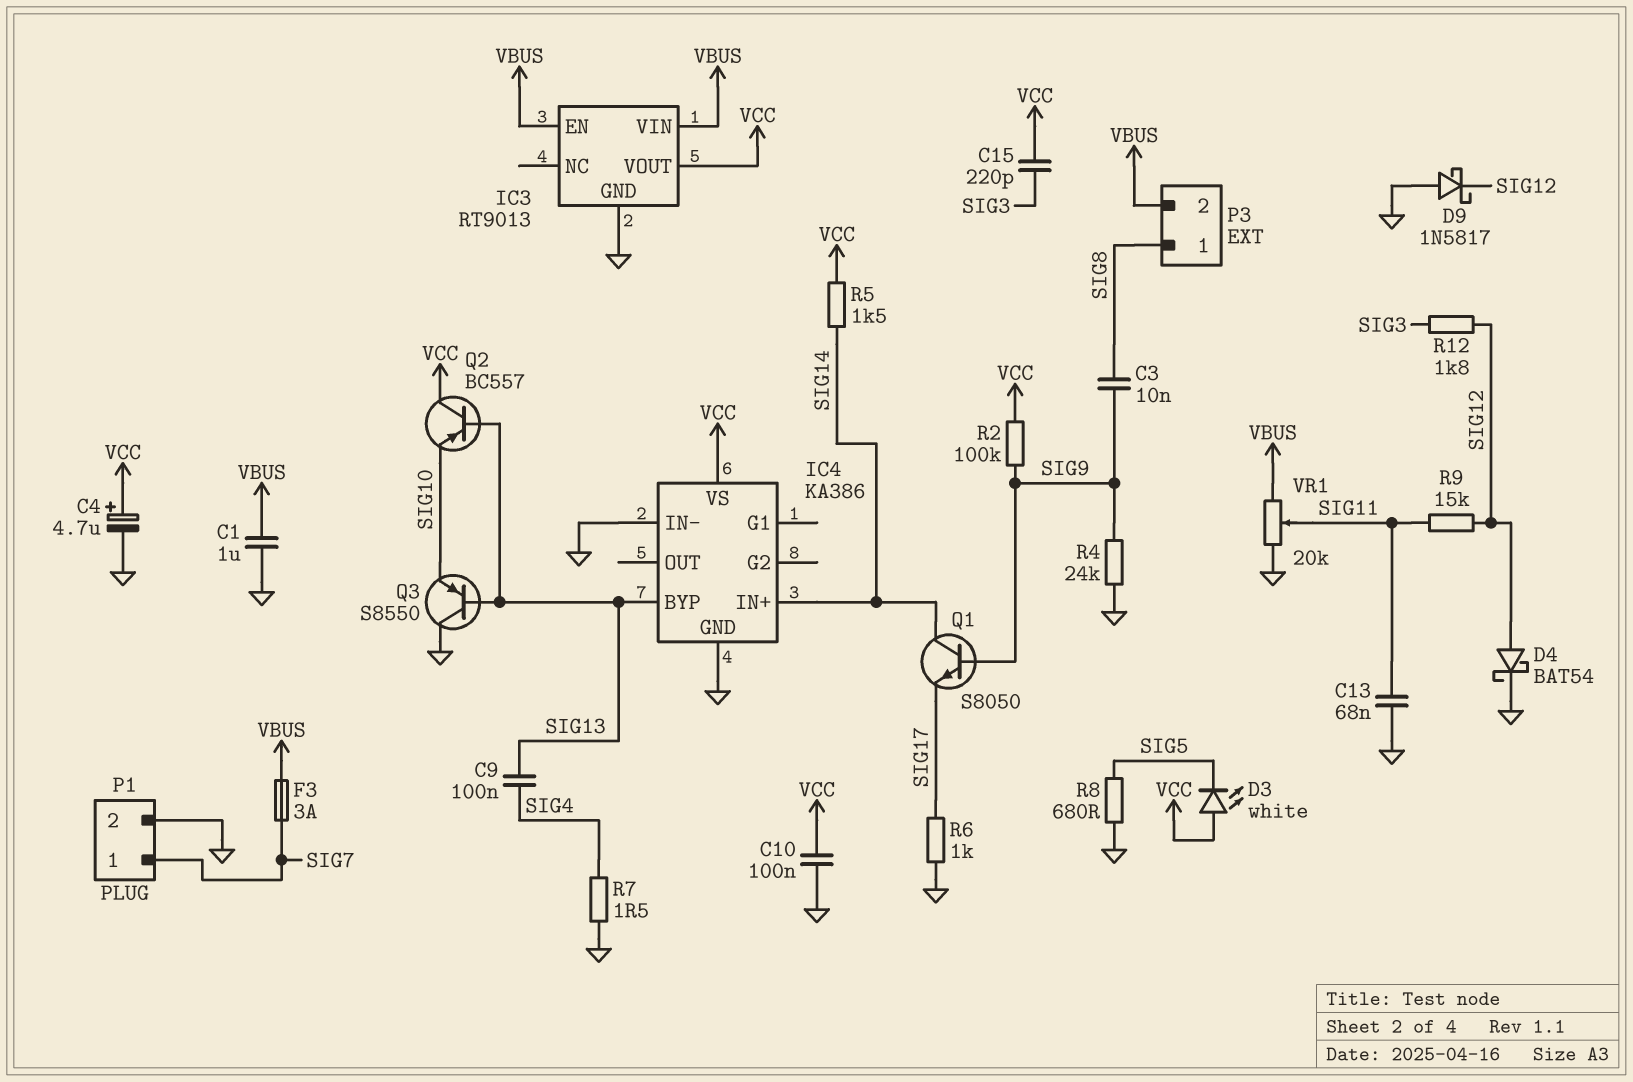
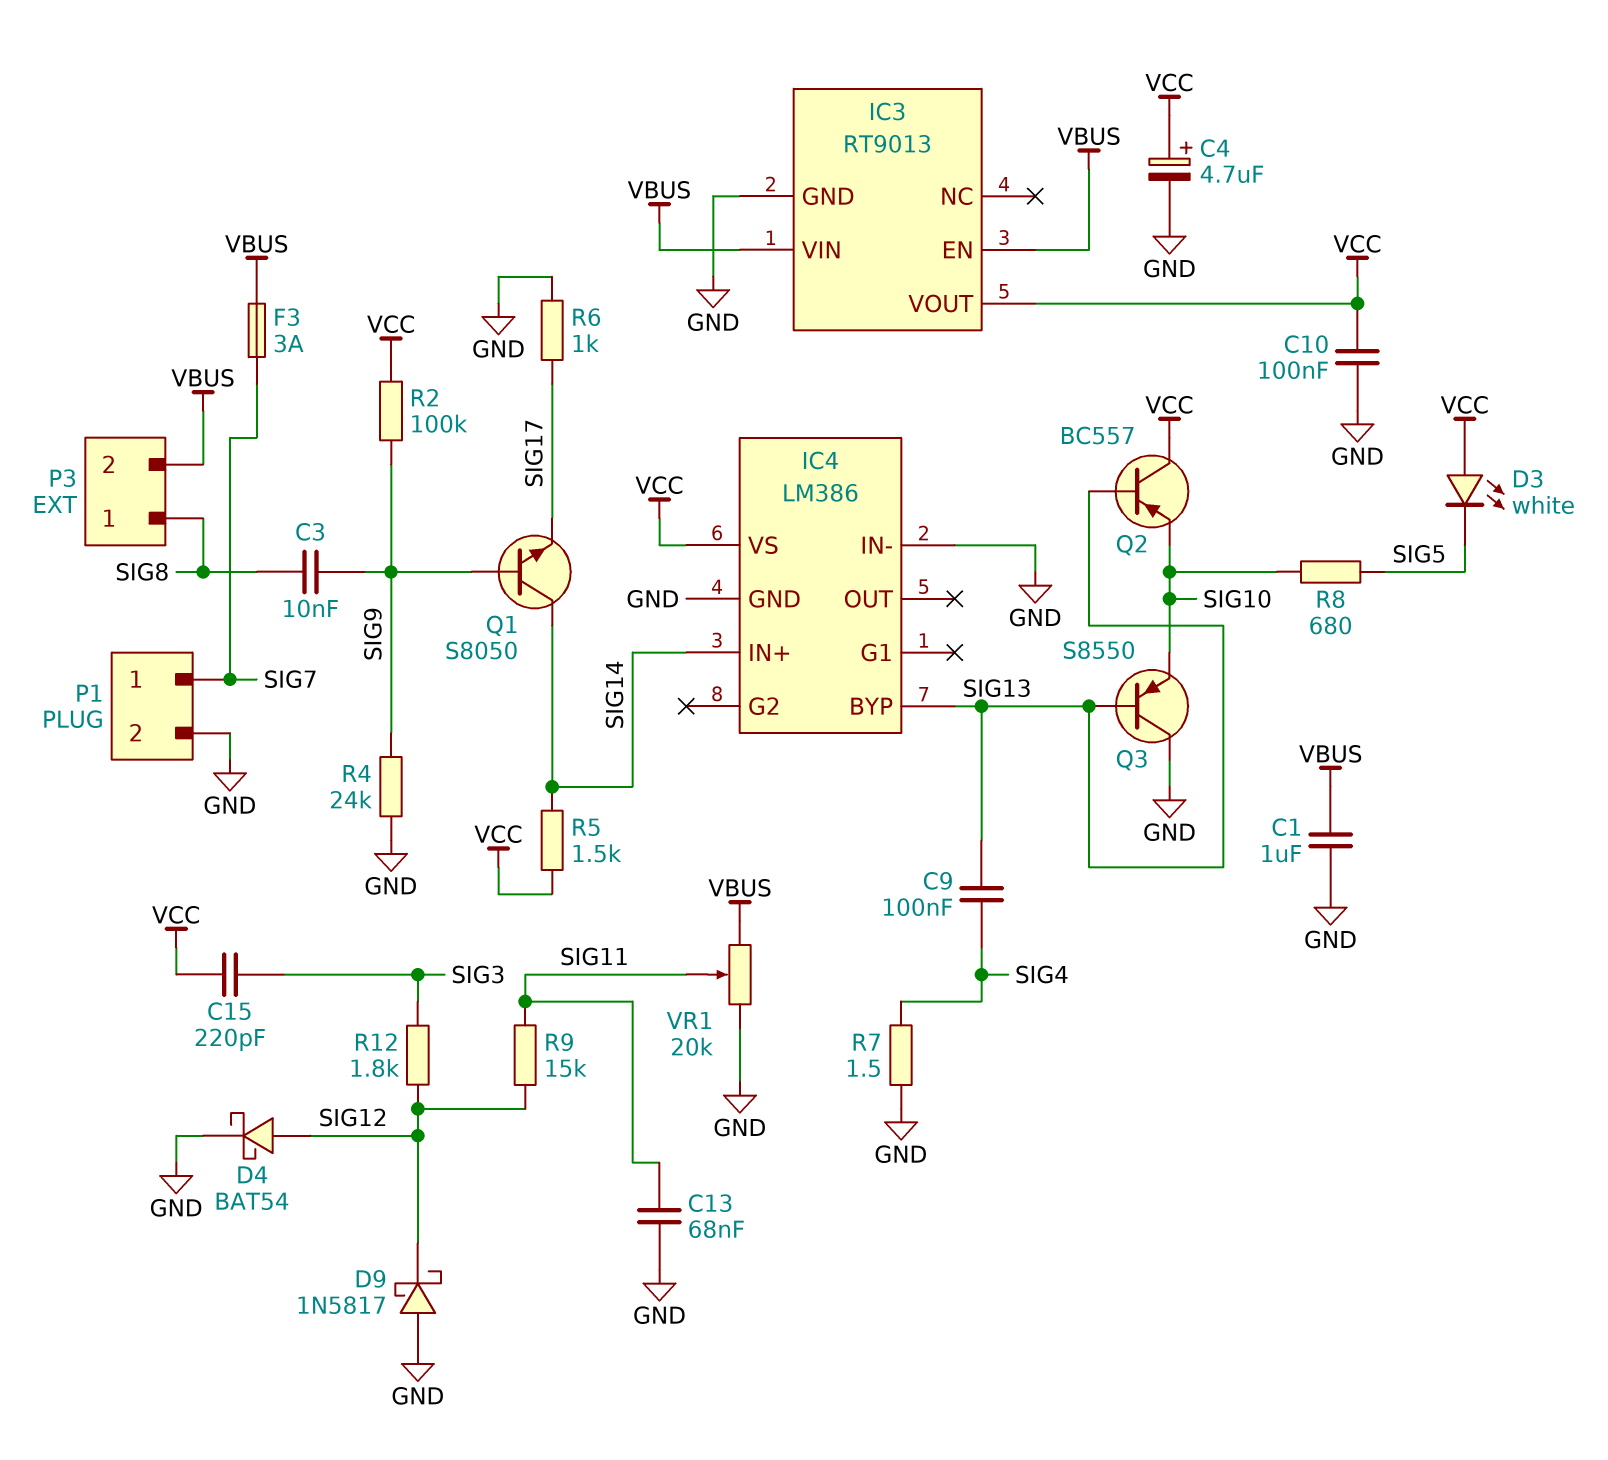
IC4: KA386 -> LM386
R8: 680 (GND, SIG5) -> 680 (SIG5, SIG10)

